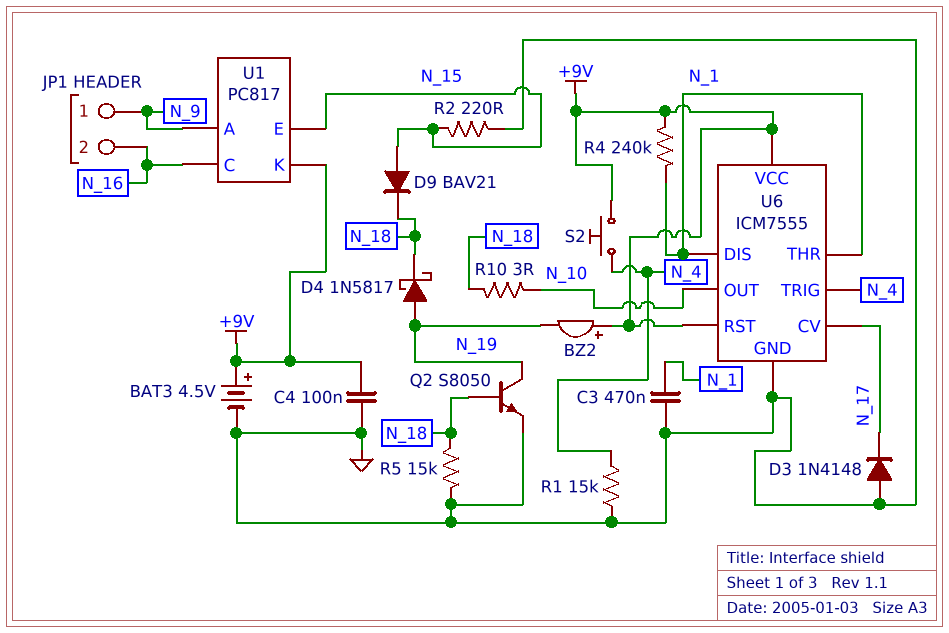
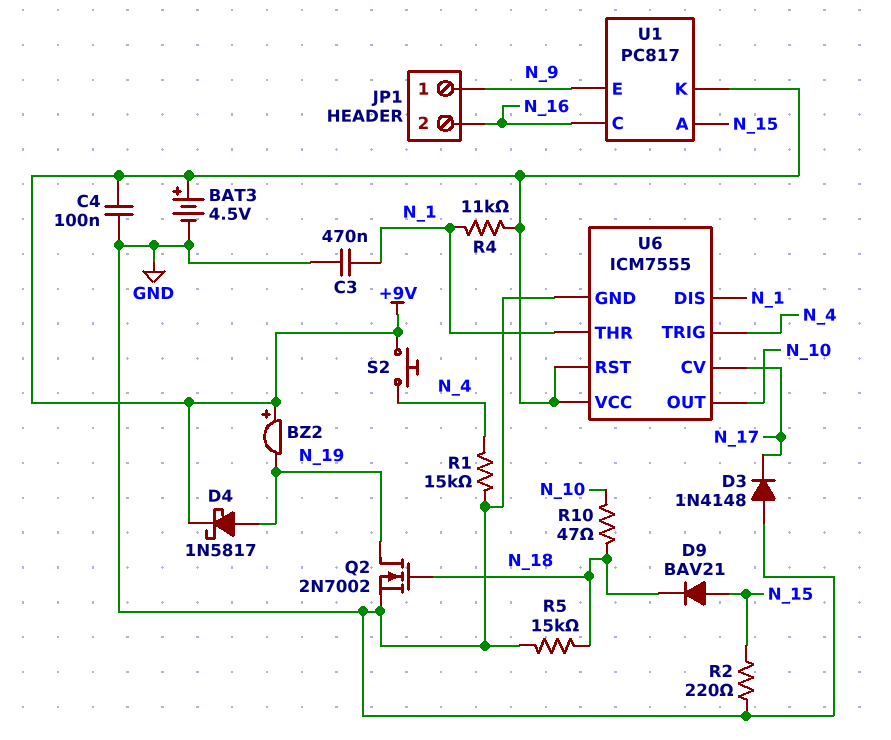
D4: schottky 1N5817 (A N_19, K N_18) -> schottky 1N5817 (A N_19, K +9V)
Q2: NPN S8050 (B N_18, C N_19, E GND) -> NMOS 2N7002 (G N_18, D N_19, S GND)
R4: 240k (+9V, N_1) -> 11k (+9V, N_1)
R10: 3 (N_10, N_18) -> 47 (N_10, N_18)
U1 pin A: N_9 -> N_15
U1 pin E: N_15 -> N_9

